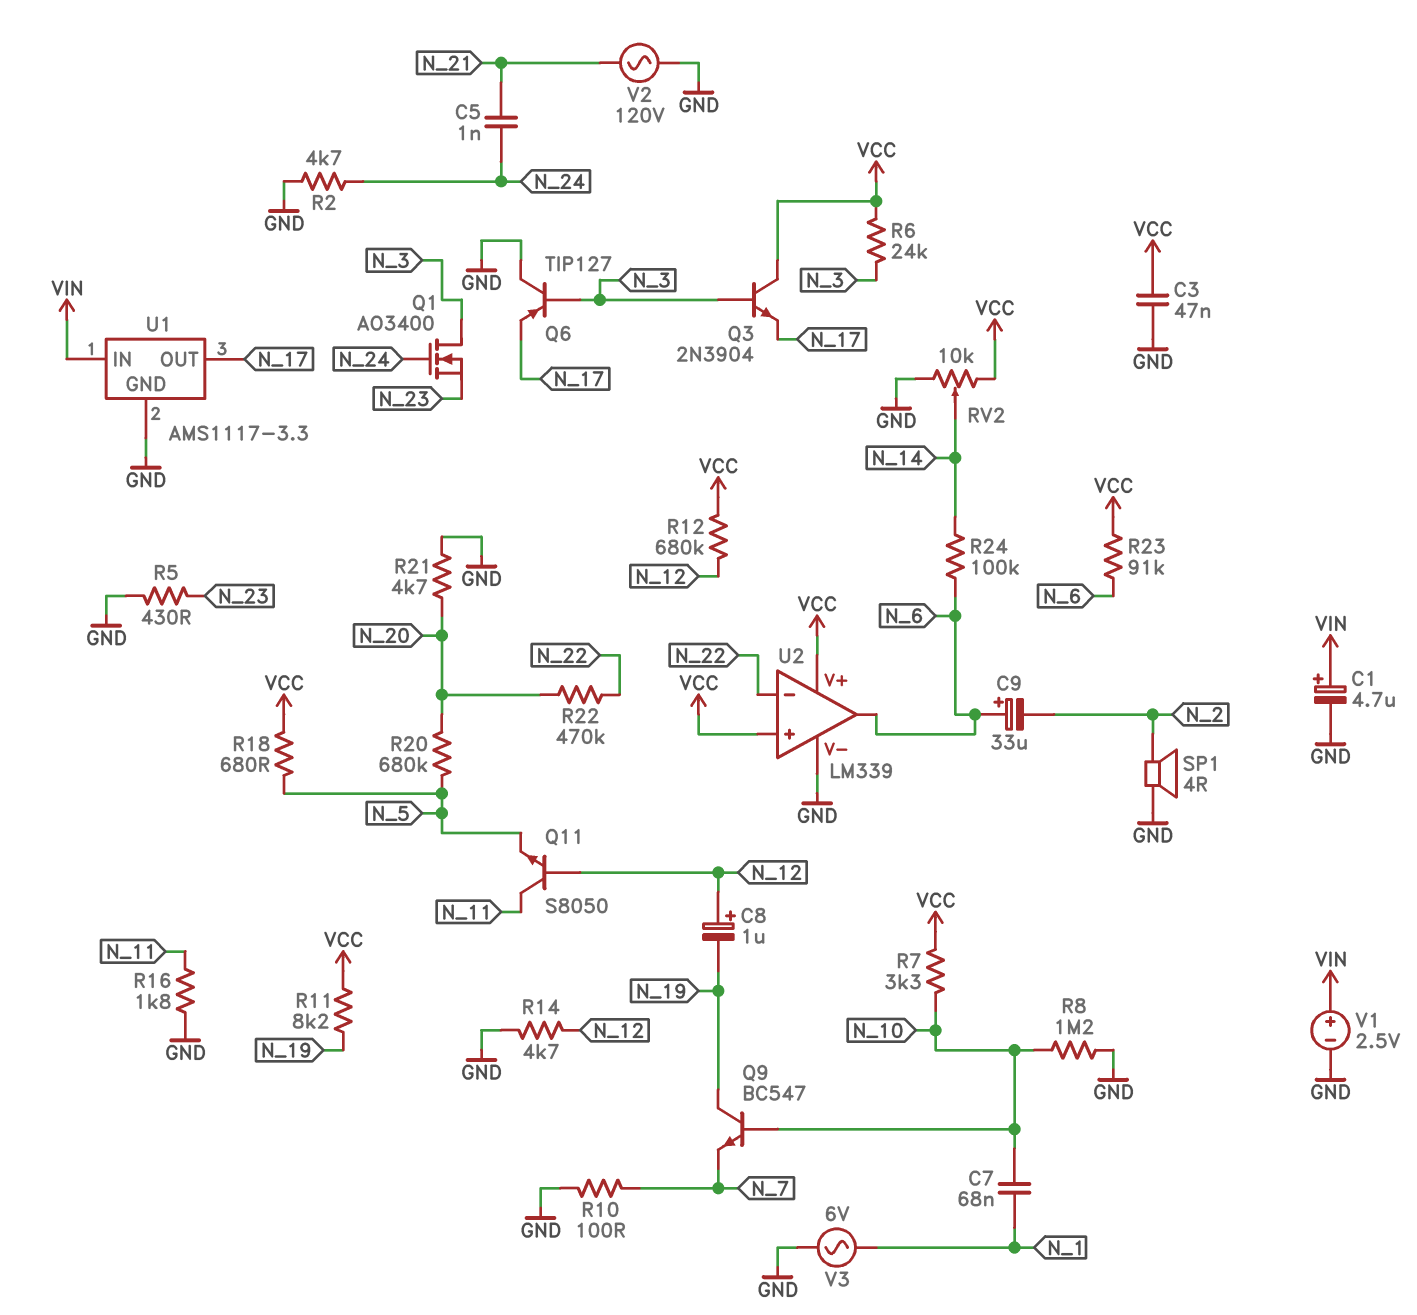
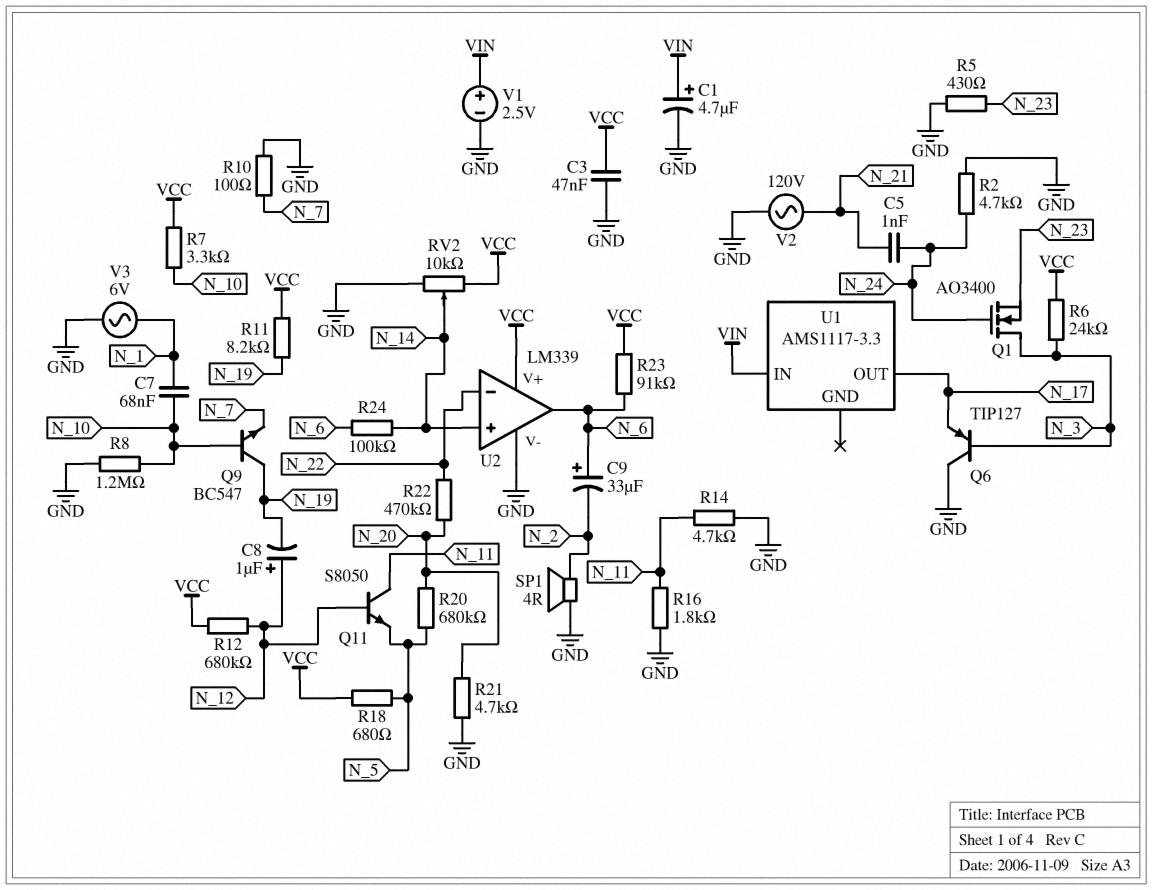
Q3: NPN 2N3904 (B N_3, C VCC, E N_17) -> none
R14: 4.7k (GND, N_12) -> 4.7k (GND, N_11)
U1 pin GND: GND -> none
U2 pin in+: VCC -> N_14

